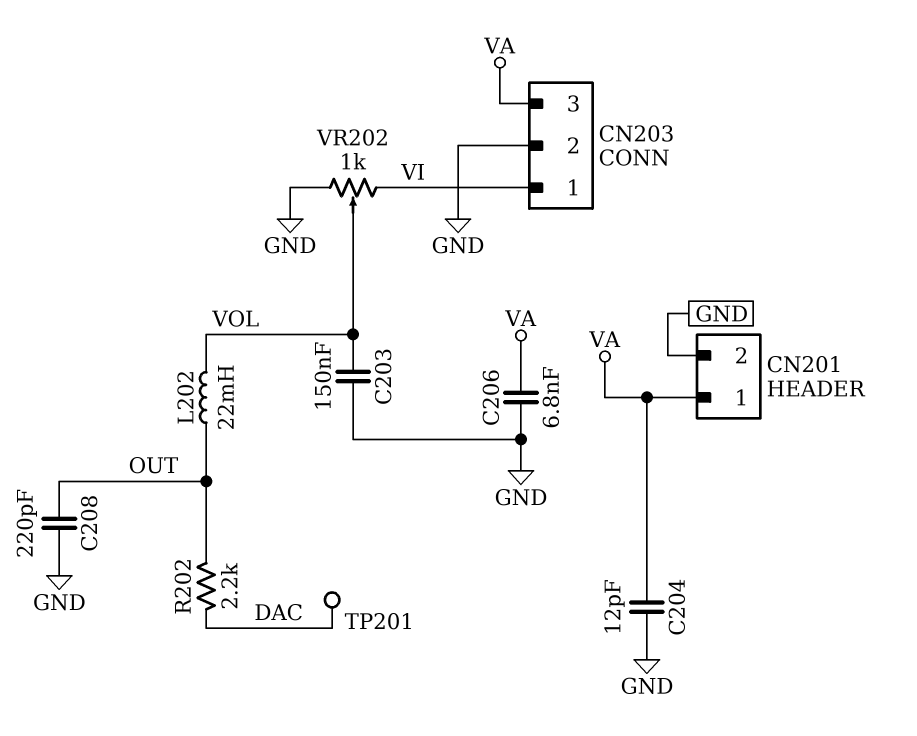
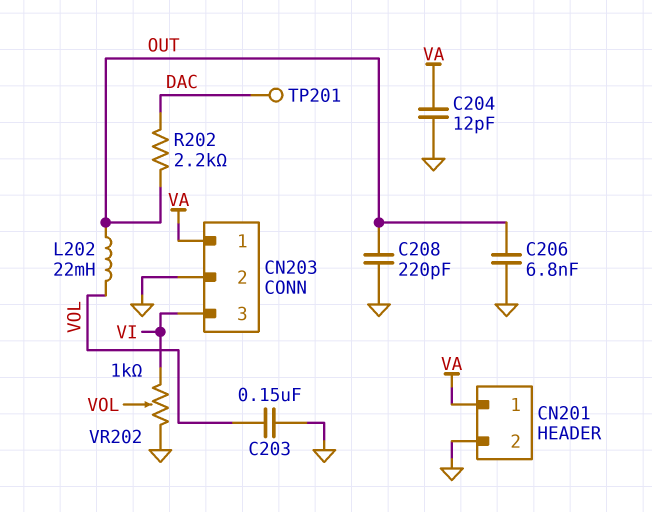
C206: 6.8nF (GND, VA) -> 6.8nF (GND, OUT)
CN203 pin 1: VI -> VA
CN203 pin 3: VA -> VI

